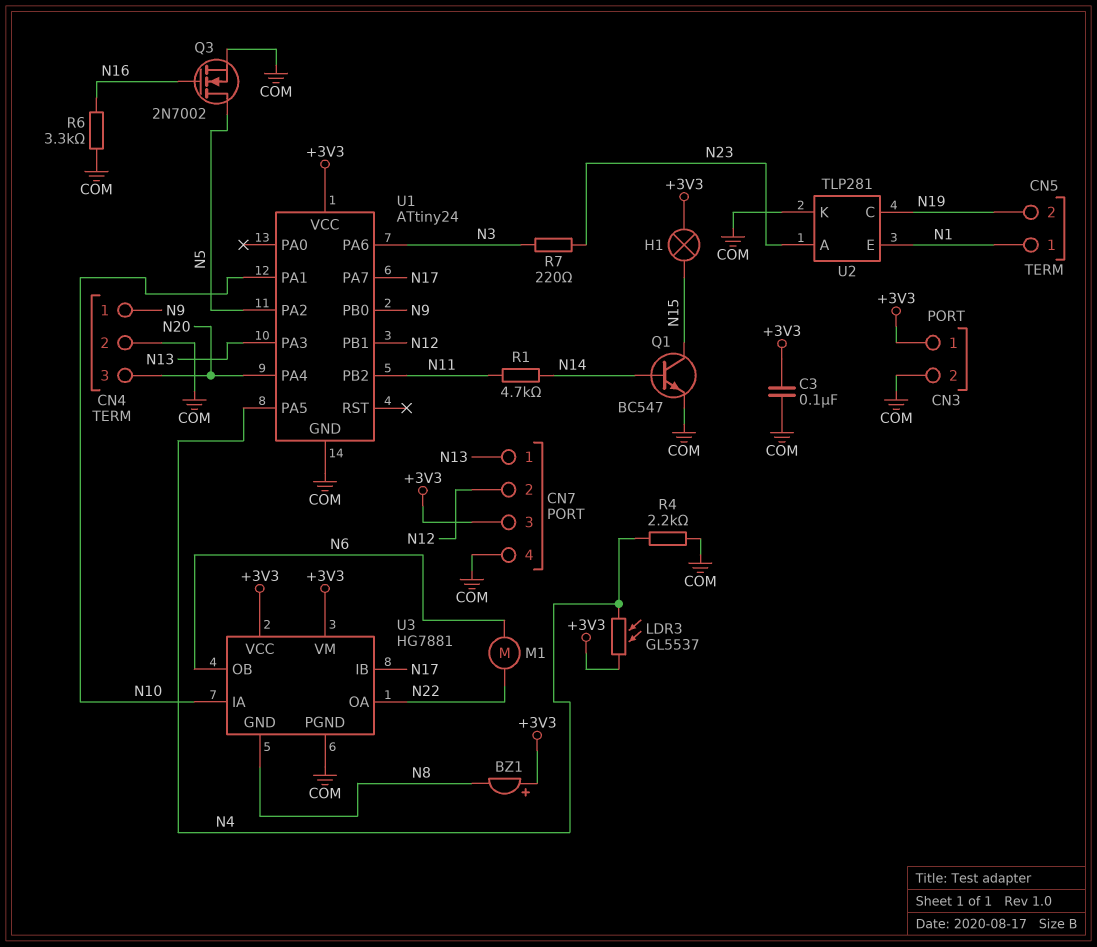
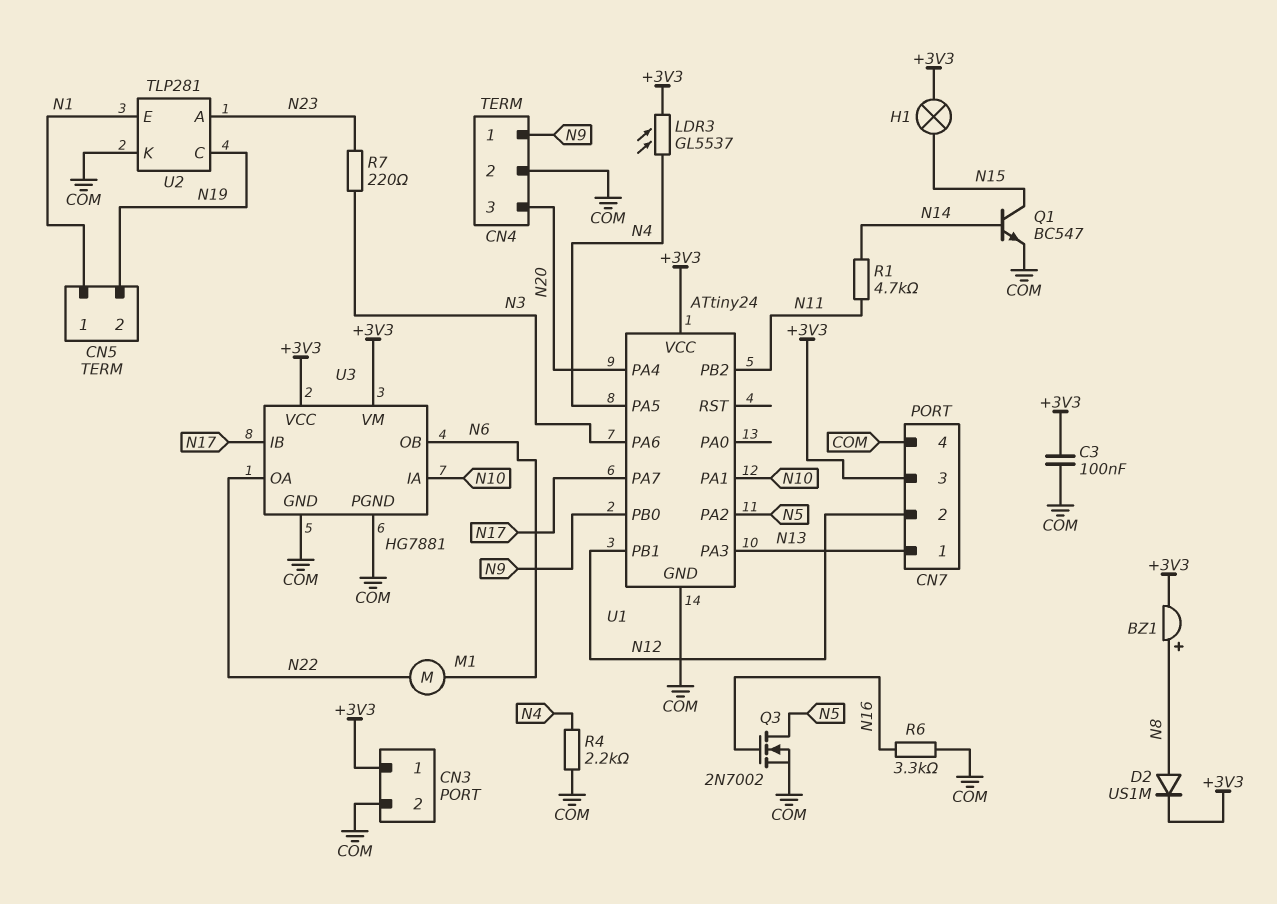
BZ1: buzzer (plus +3V3, minus N8) -> buzzer (plus N8, minus +3V3)
D2: none -> diode US1M (A N8, K +3V3)
U3 pin GND: N8 -> COM

